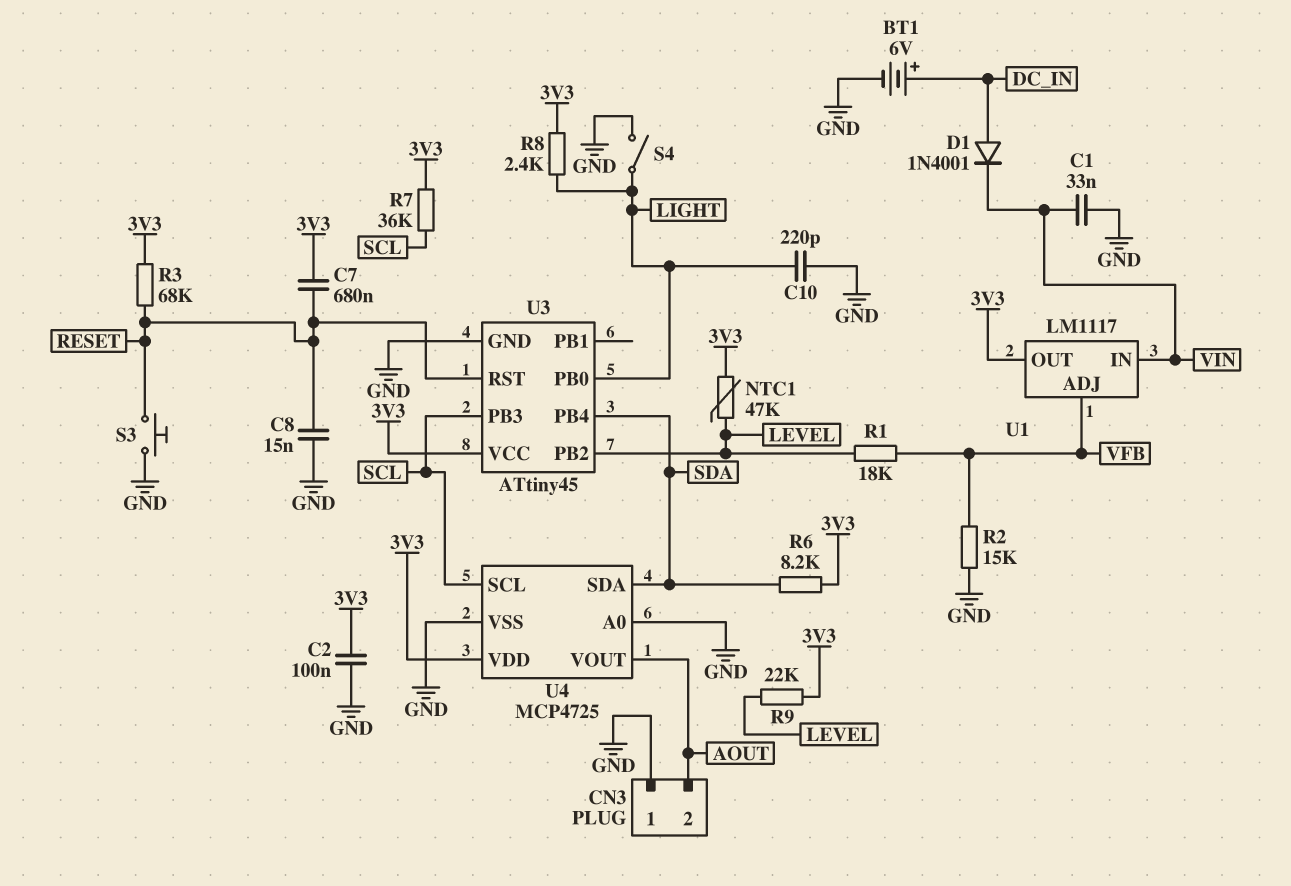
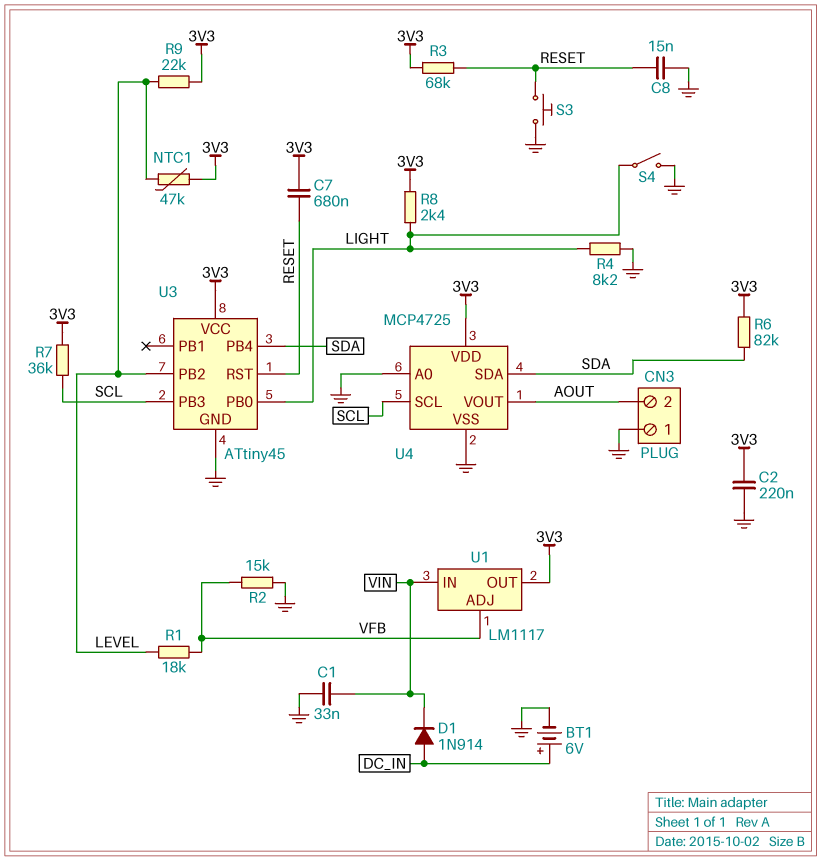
C2: 100nF (3V3, GND) -> 220nF (3V3, GND)
C10: 220pF (GND, LIGHT) -> none
D1: diode 1N4001 (A DC_IN, K VIN) -> diode 1N914 (A DC_IN, K VIN)
R4: none -> 8.2k (GND, LIGHT)
R6: 8.2k (3V3, SDA) -> 82k (3V3, SDA)

